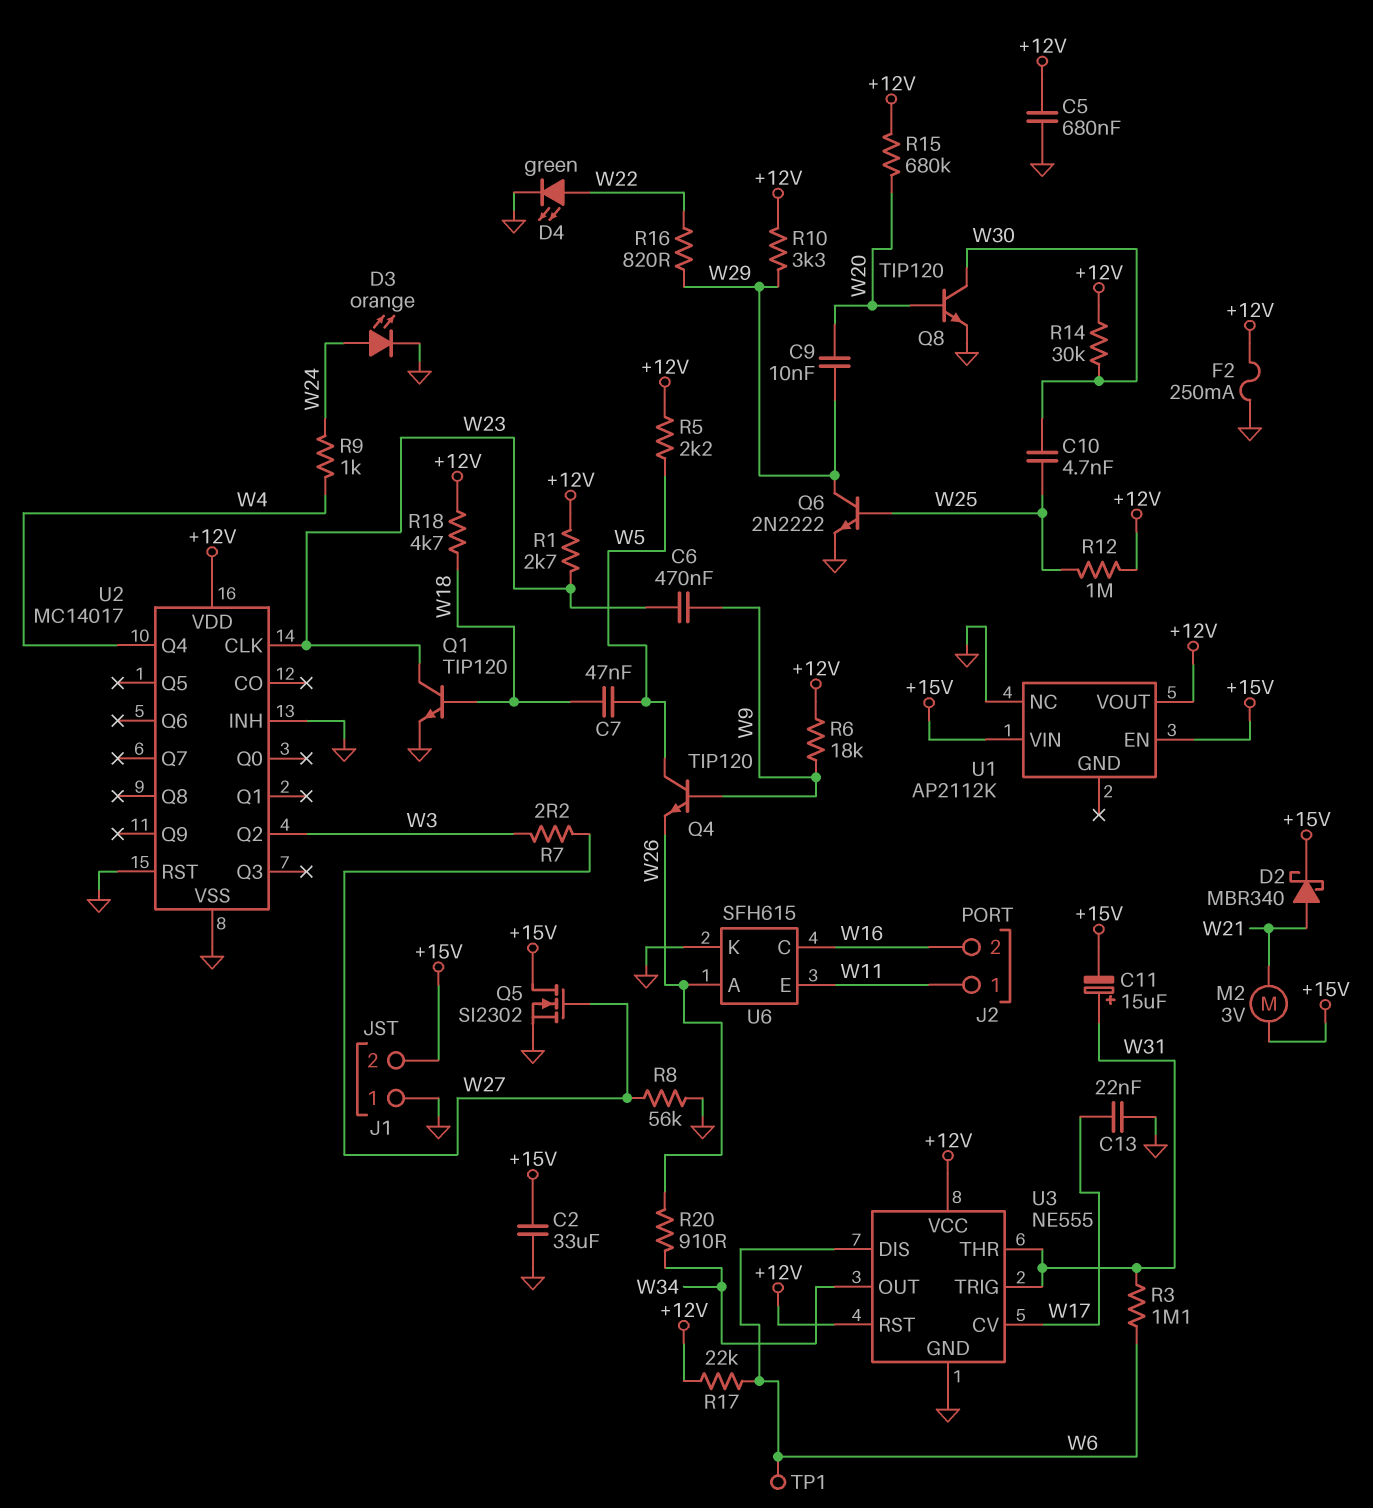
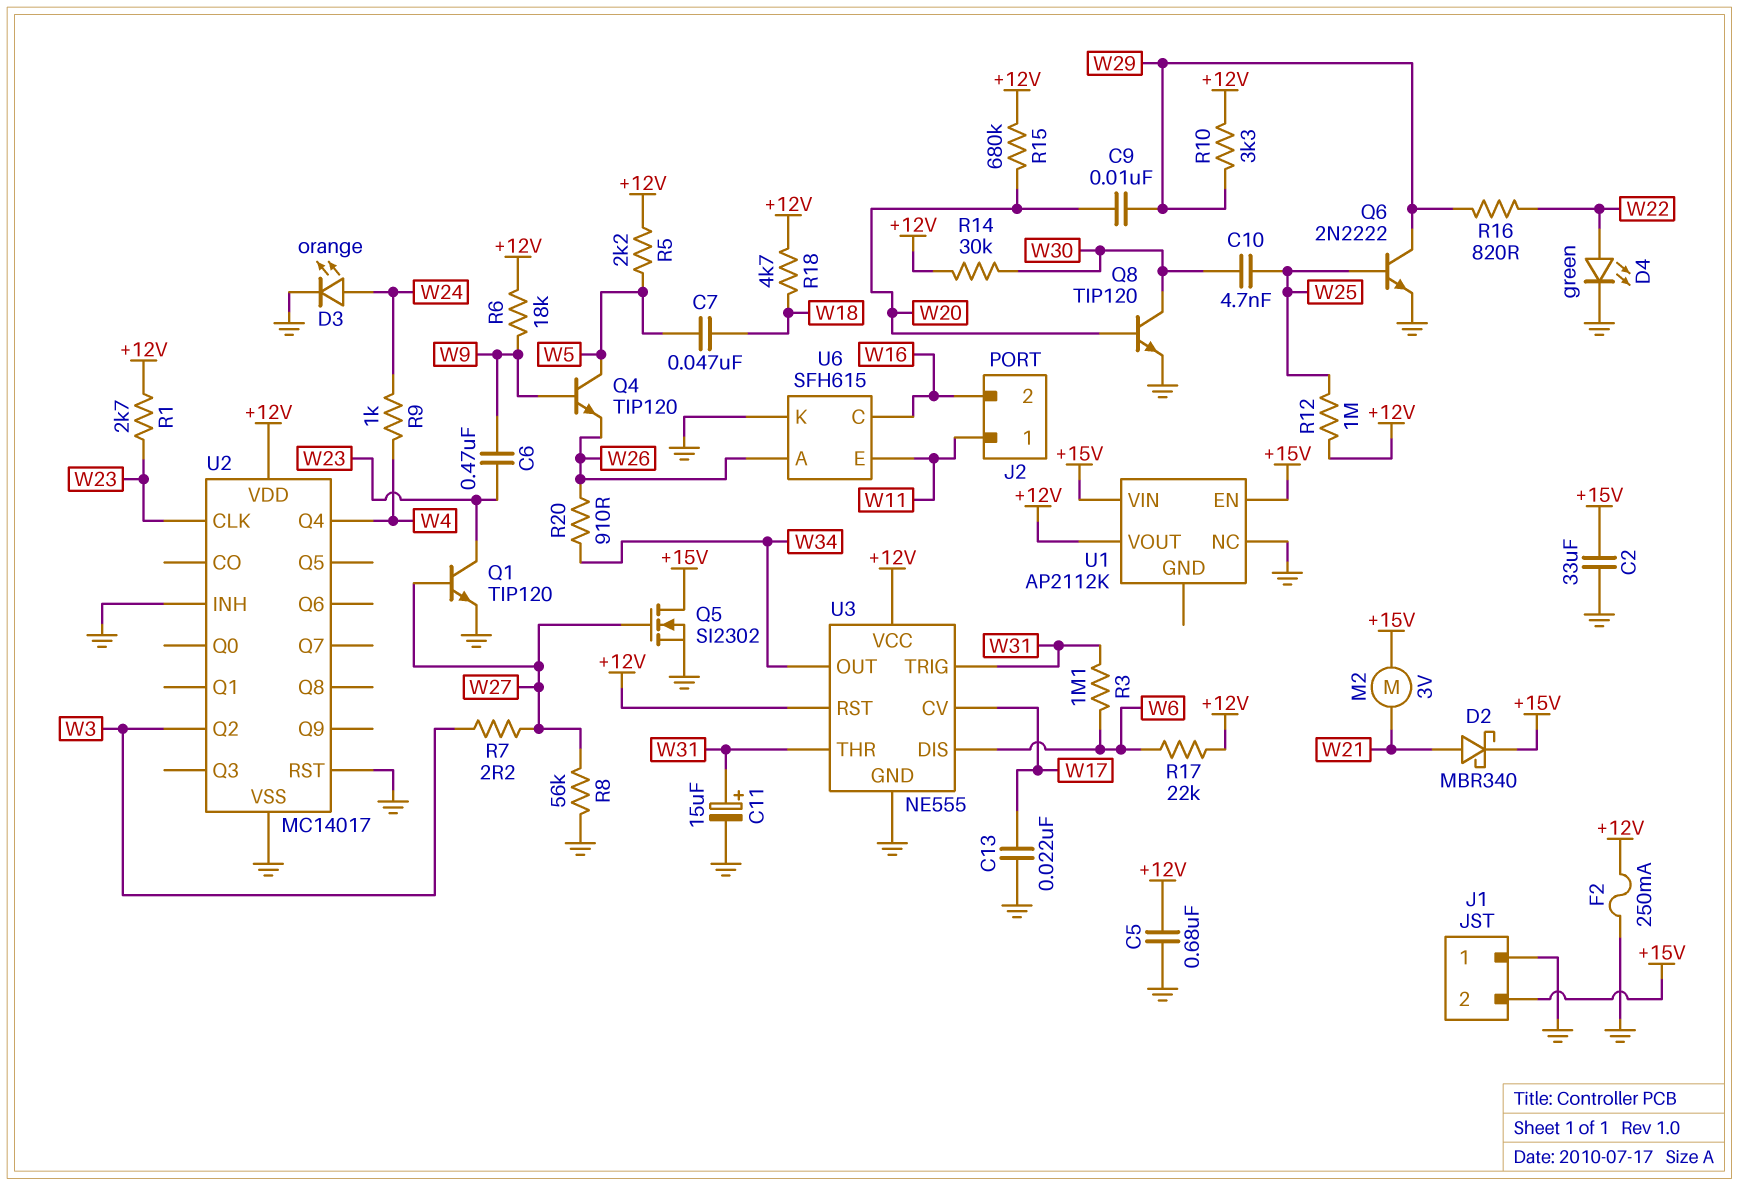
C11: 15uF (plus W31, minus +15V) -> 15uF (plus W31, minus GND)
Q1: NPN TIP120 (B W18, C W23, E GND) -> NPN TIP120 (B W27, C W23, E GND)
TP1: test point (W6) -> none

